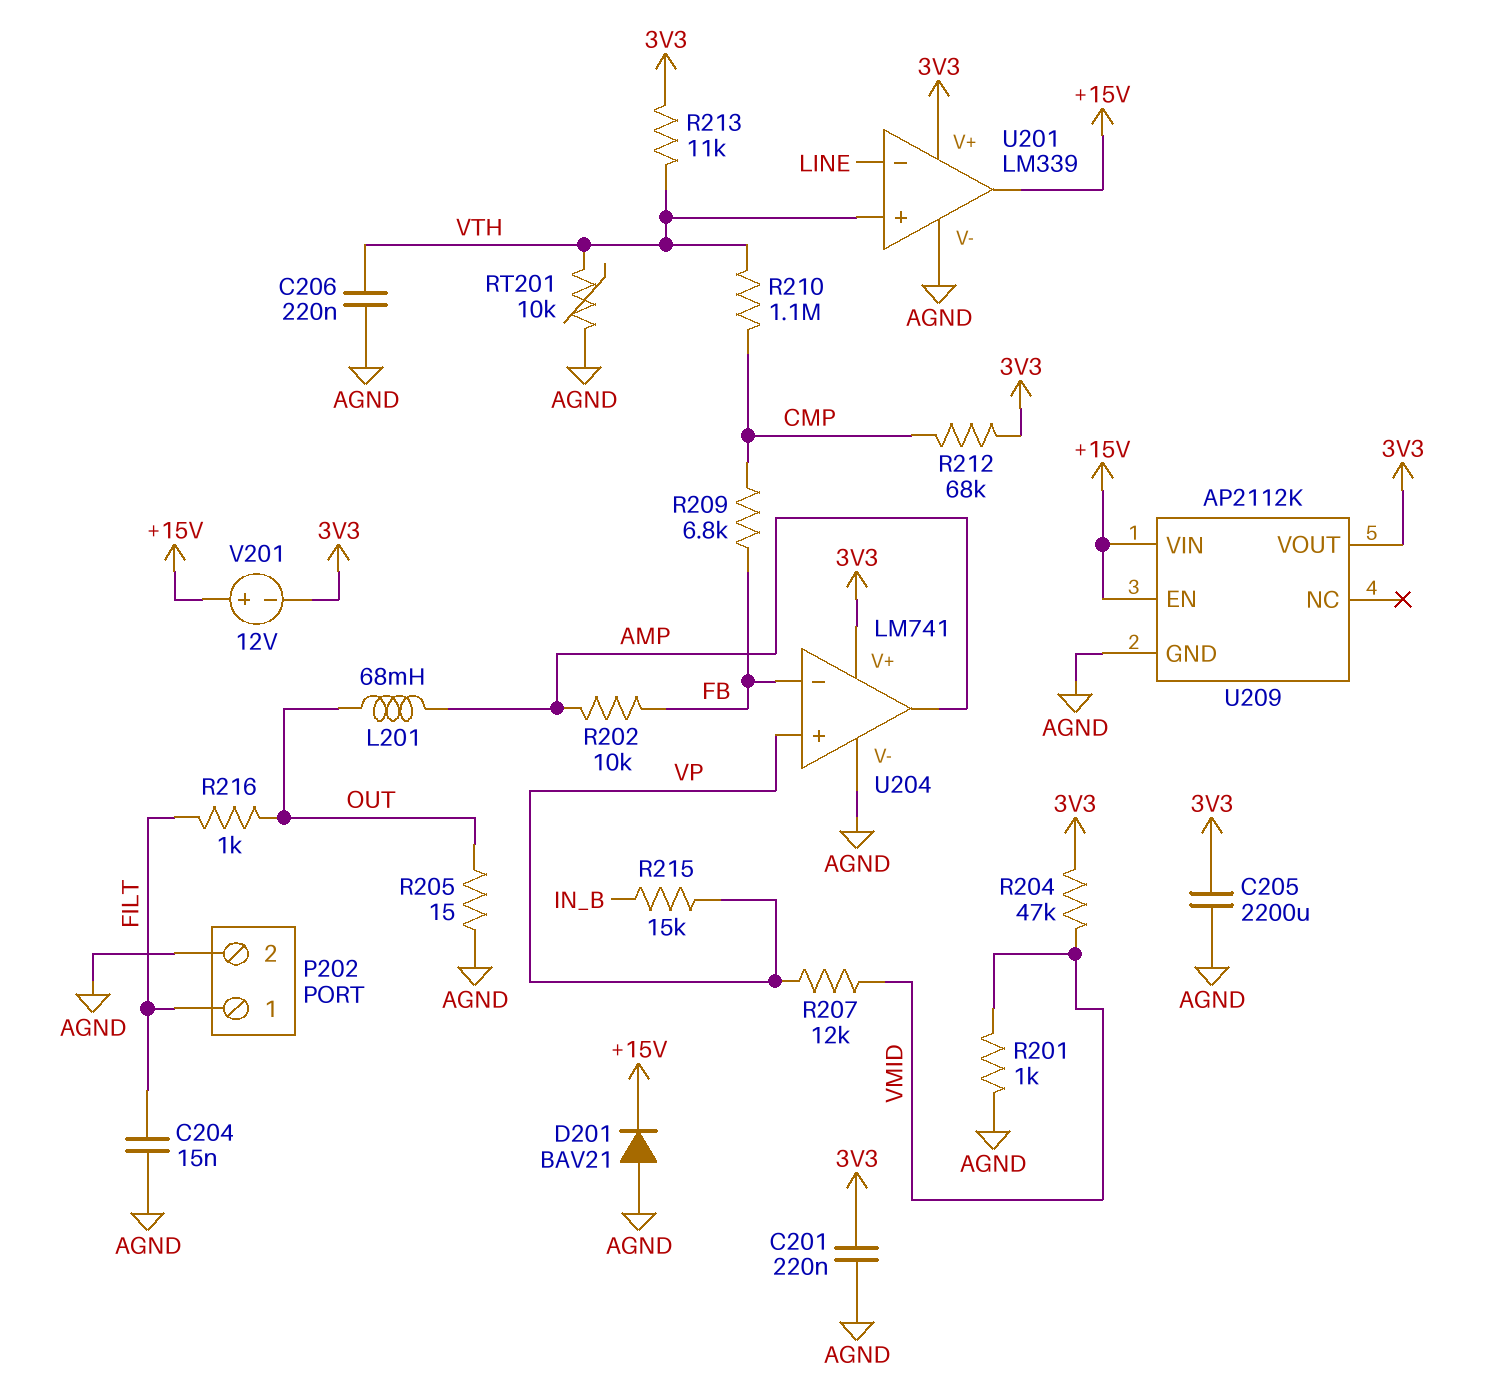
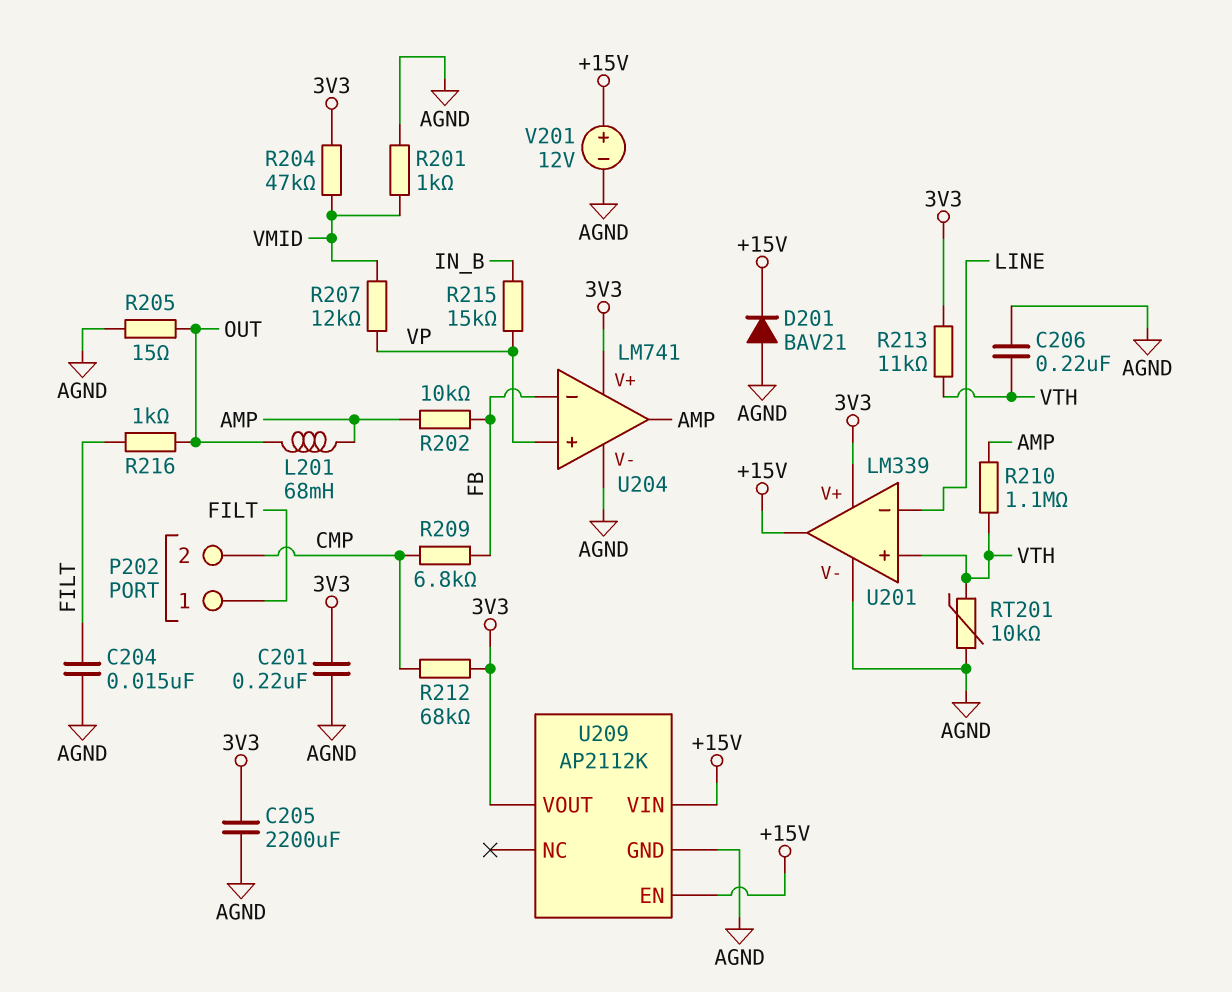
P202 pin 2: AGND -> CMP
R210: 1.1M (CMP, VTH) -> 1.1M (AMP, VTH)
V201: 12V (plus +15V, minus 3V3) -> 12V (plus +15V, minus AGND)

